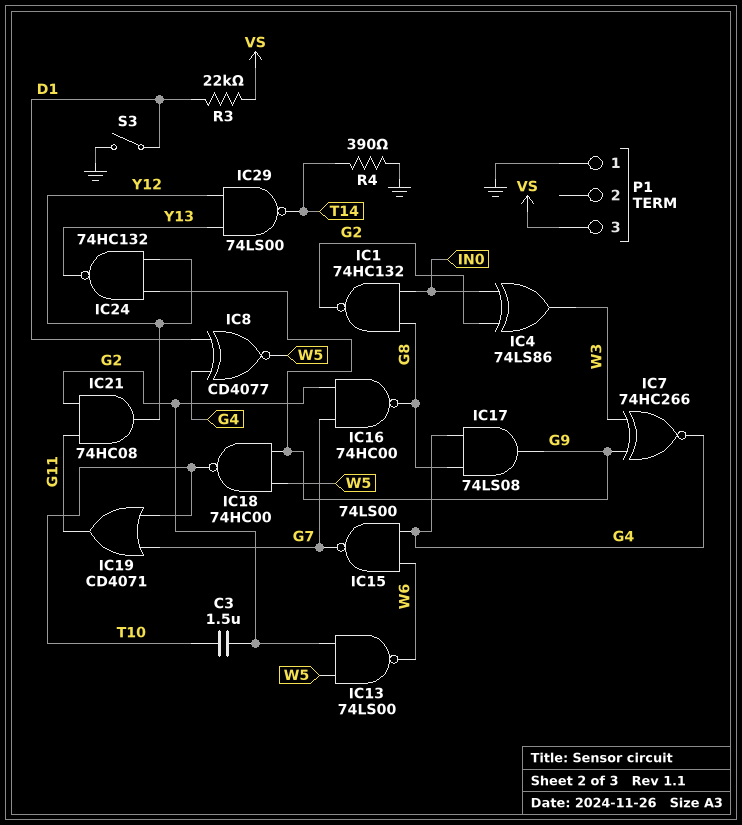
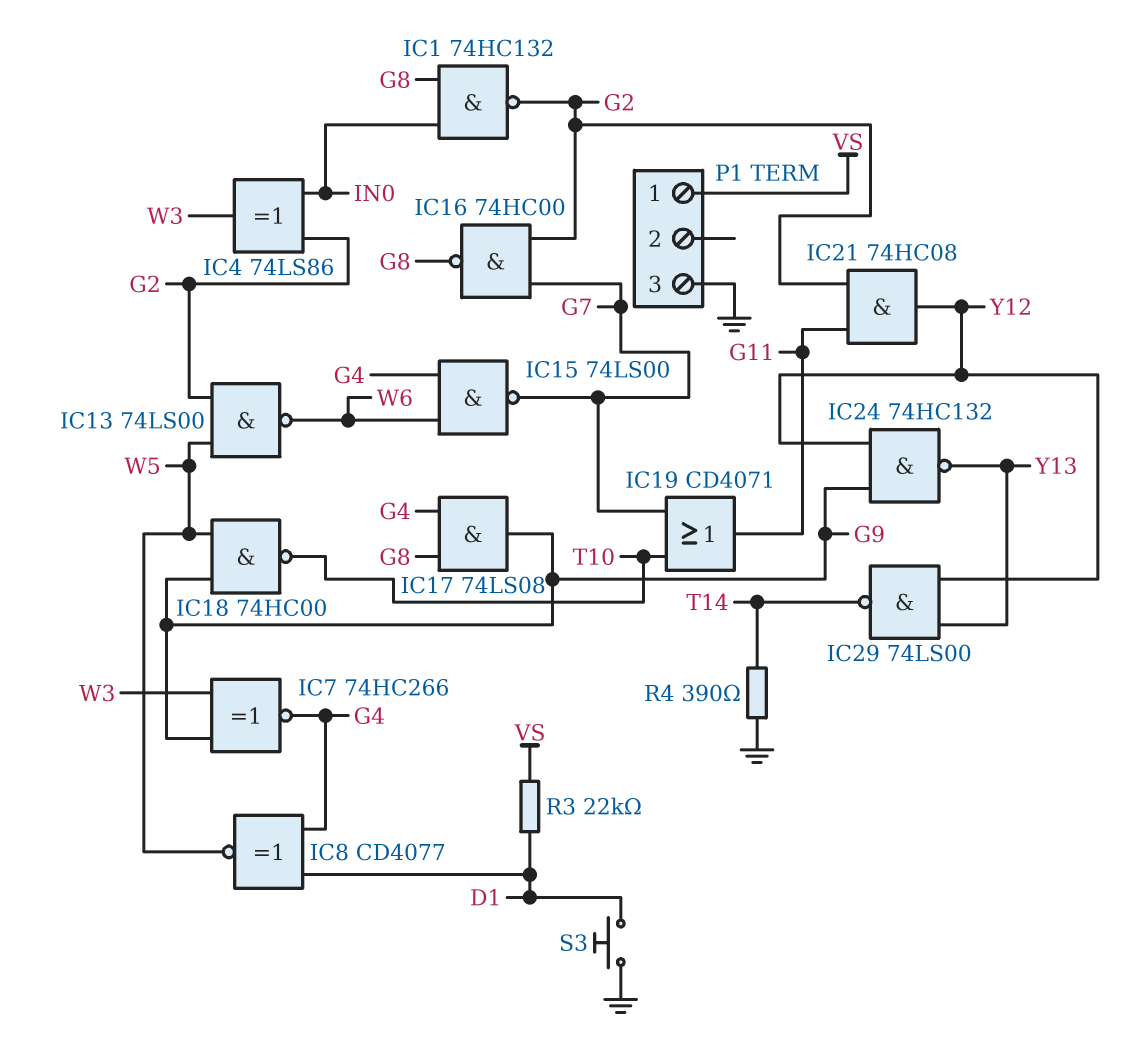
C3: 1.5uF (G2, T10) -> none
P1 pin 1: GND -> VS
P1 pin 3: VS -> GND
S3: switch (D1, GND) -> button (D1, GND)

